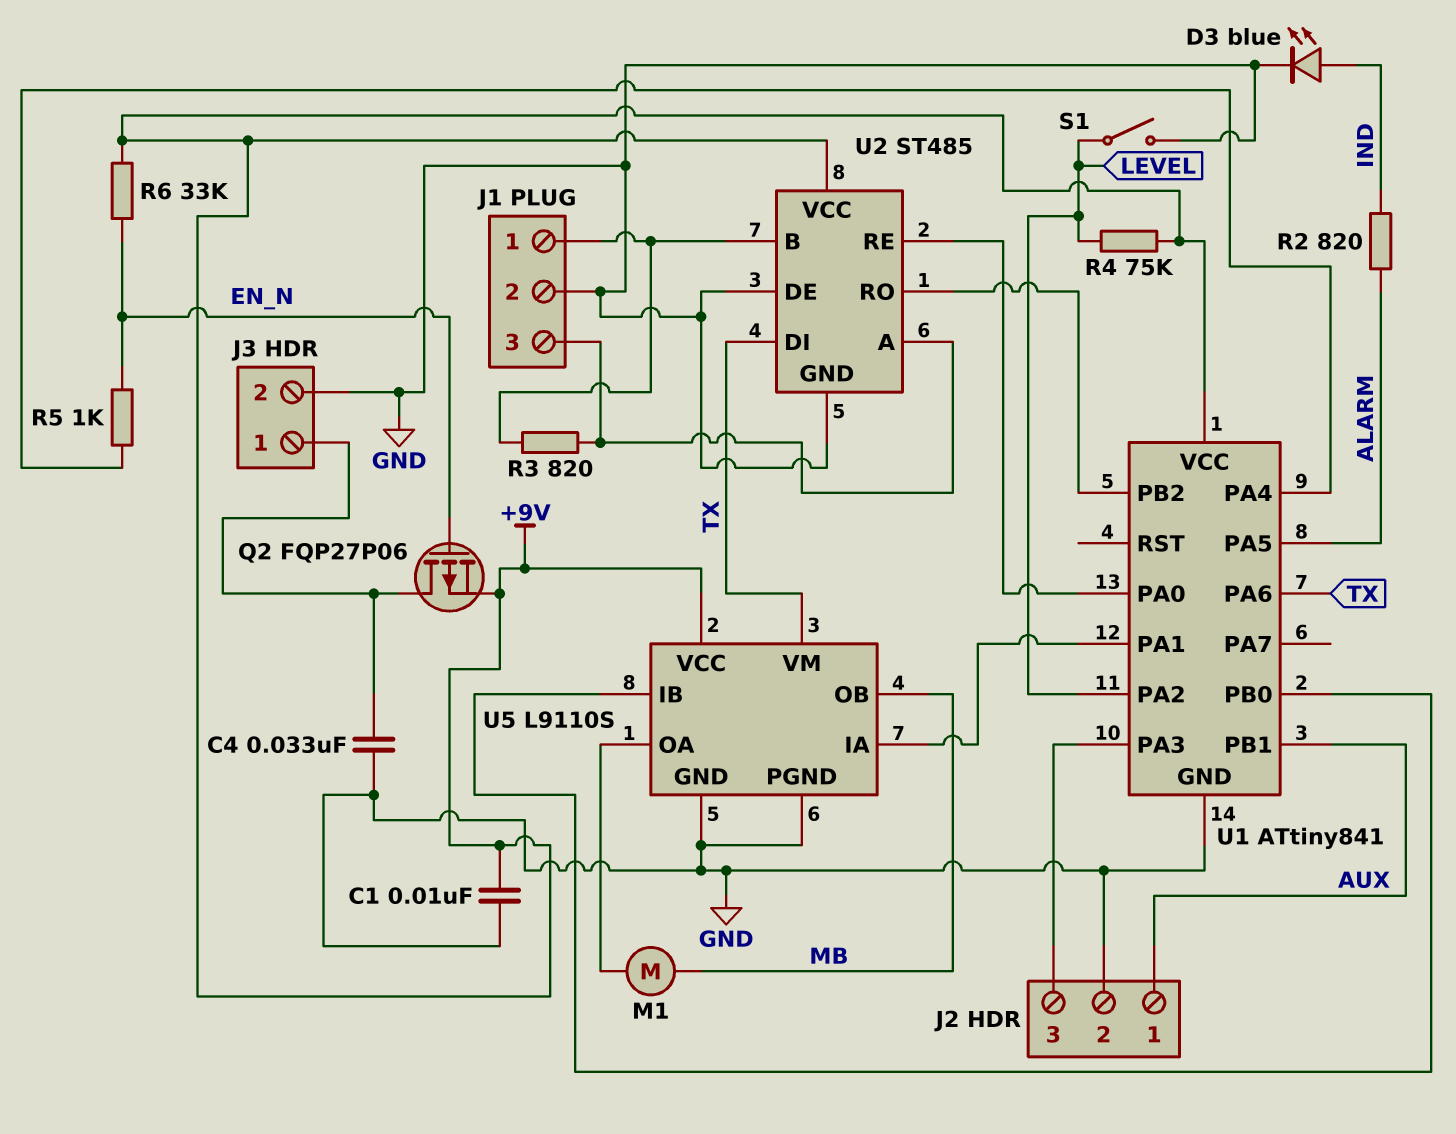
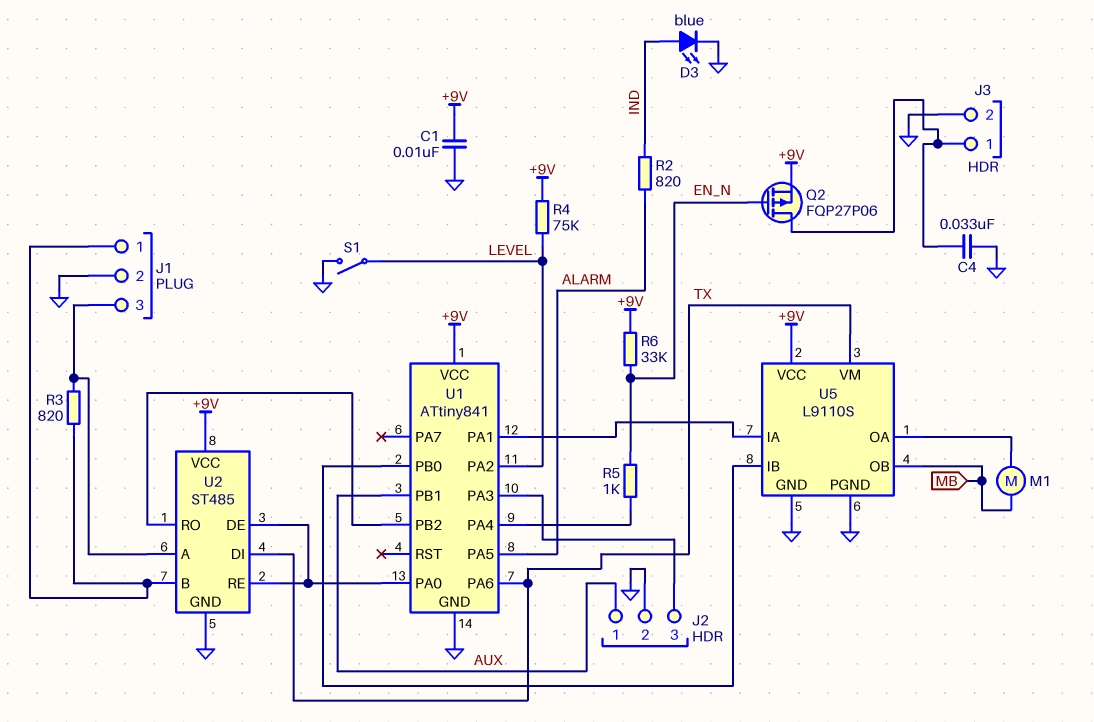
U2 pin DE: GND -> U1/PA0

